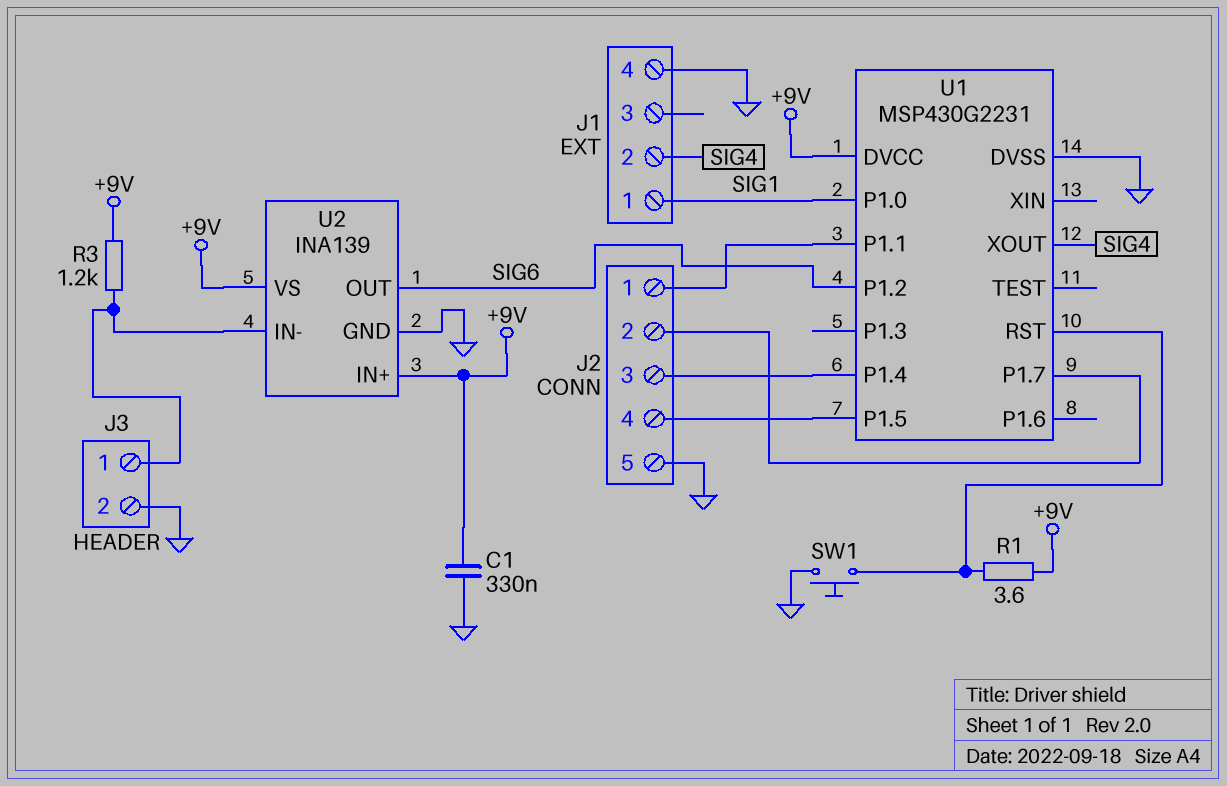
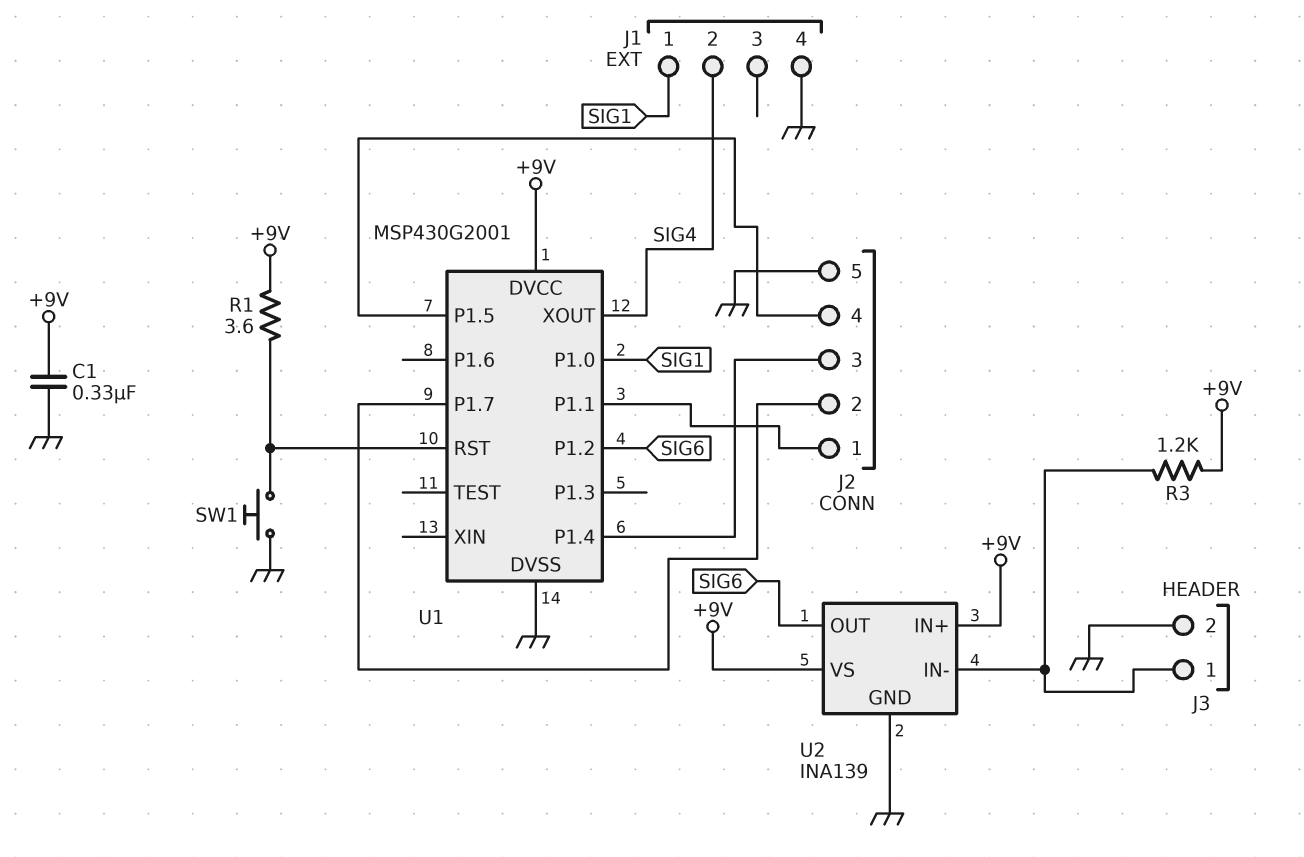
U1: MSP430G2231 -> MSP430G2001

